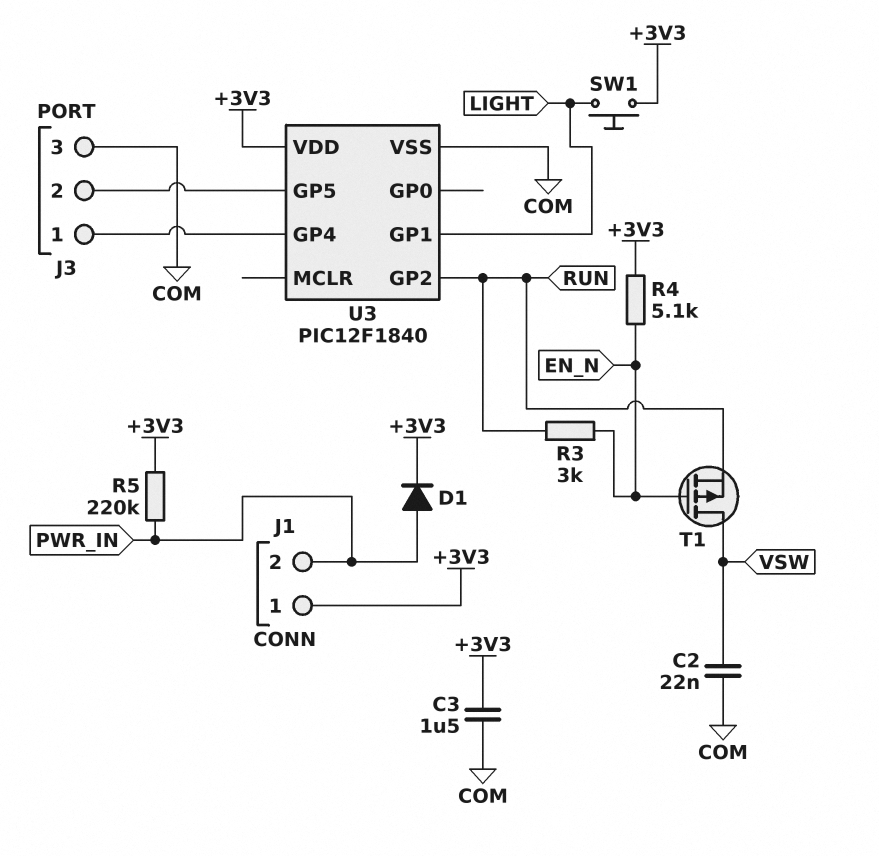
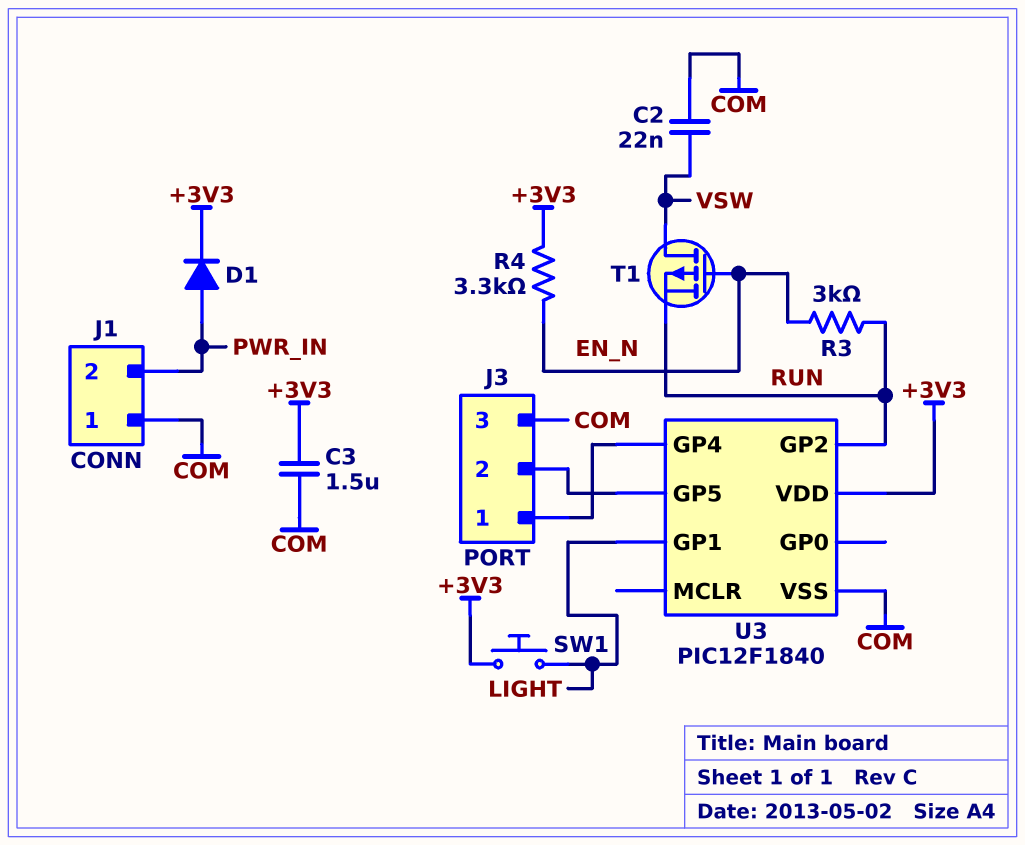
J1 pin 1: +3V3 -> COM
R4: 5.1k (+3V3, EN_N) -> 3.3k (+3V3, EN_N)
R5: 220k (+3V3, PWR_IN) -> none

